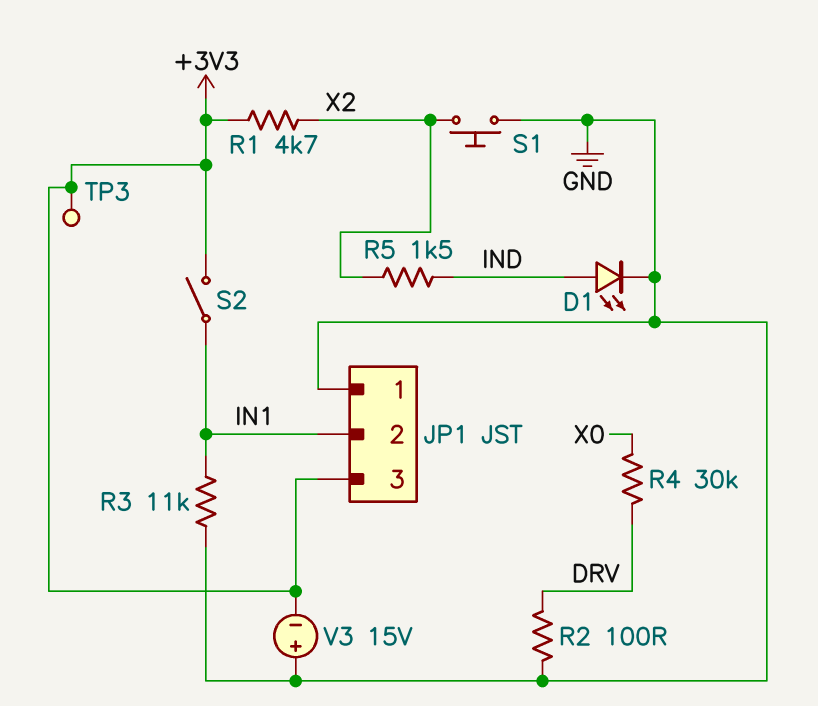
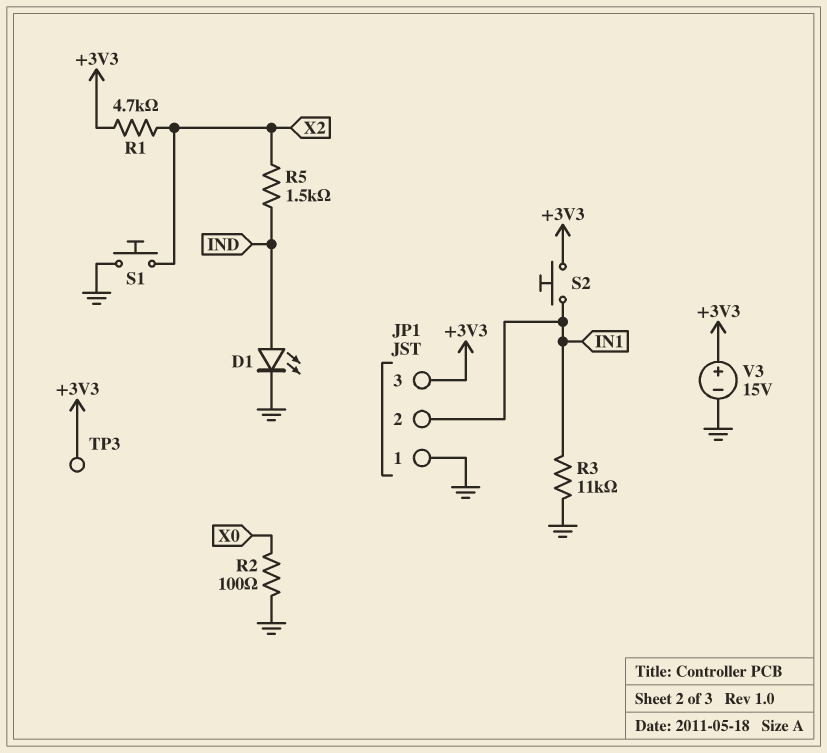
R2: 100 (DRV, GND) -> 100 (GND, X0)
R4: 30k (DRV, X0) -> none
S2: switch (+3V3, IN1) -> button (+3V3, IN1)
V3: 15V (plus GND, minus +3V3) -> 15V (plus +3V3, minus GND)

